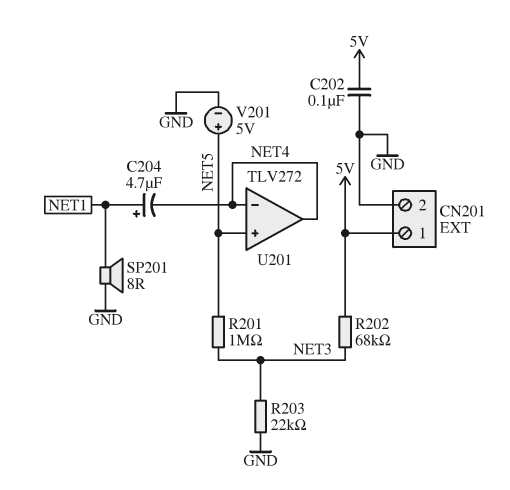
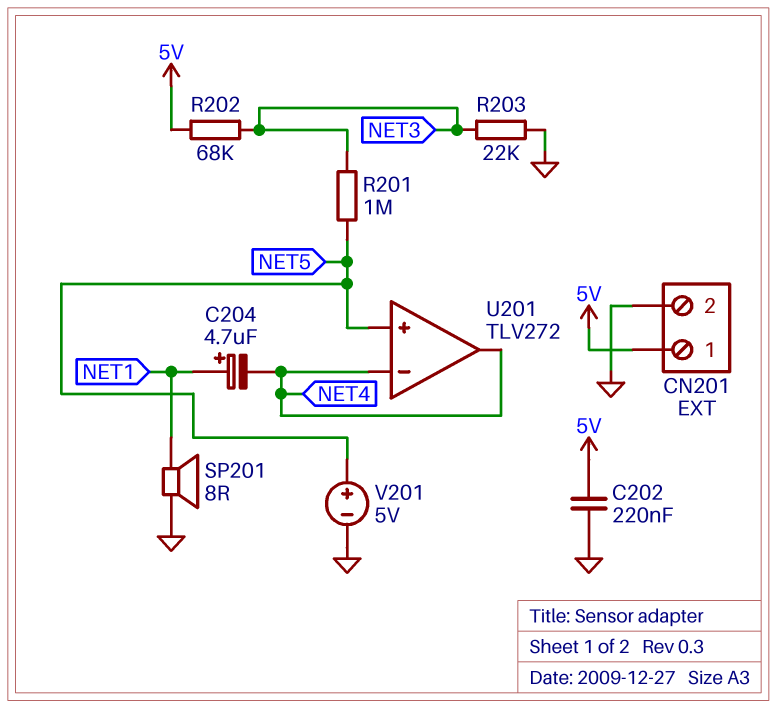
C202: 100nF (5V, GND) -> 220nF (5V, GND)

